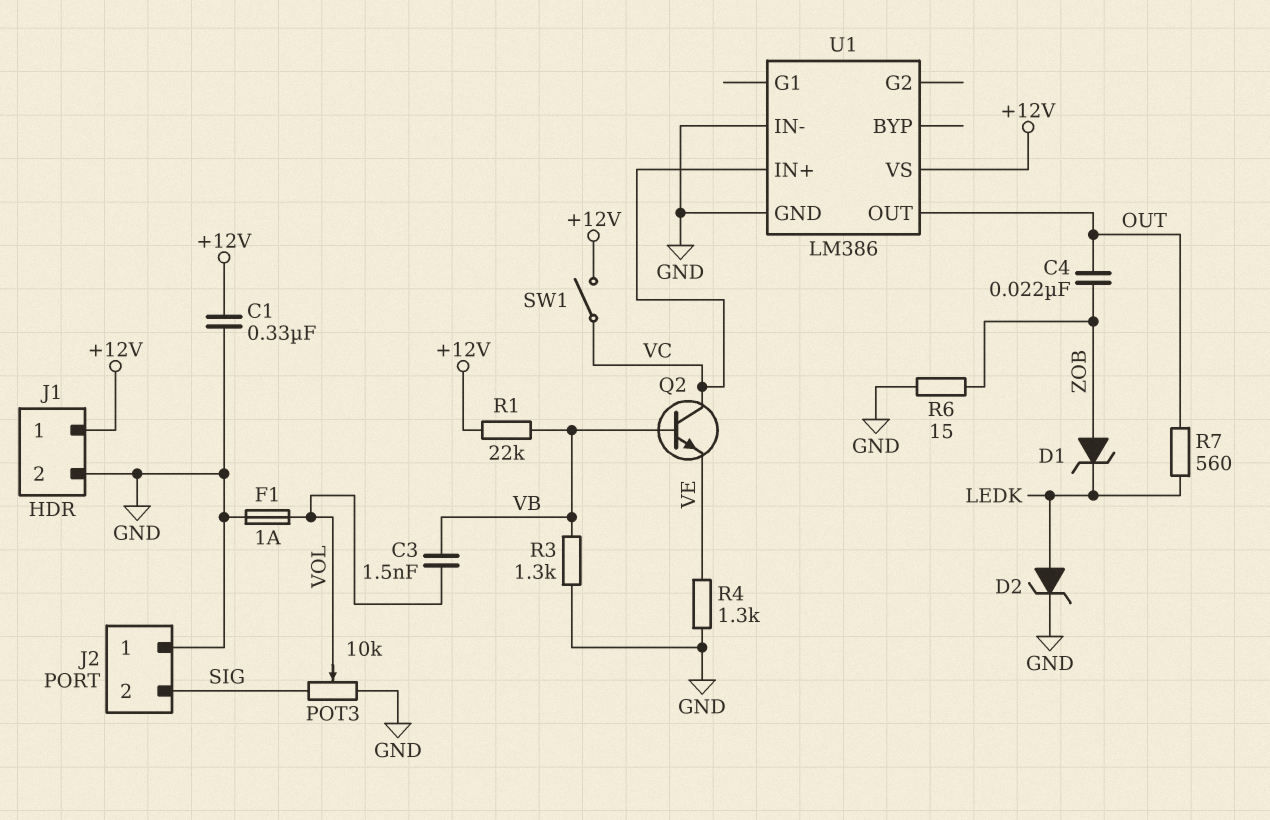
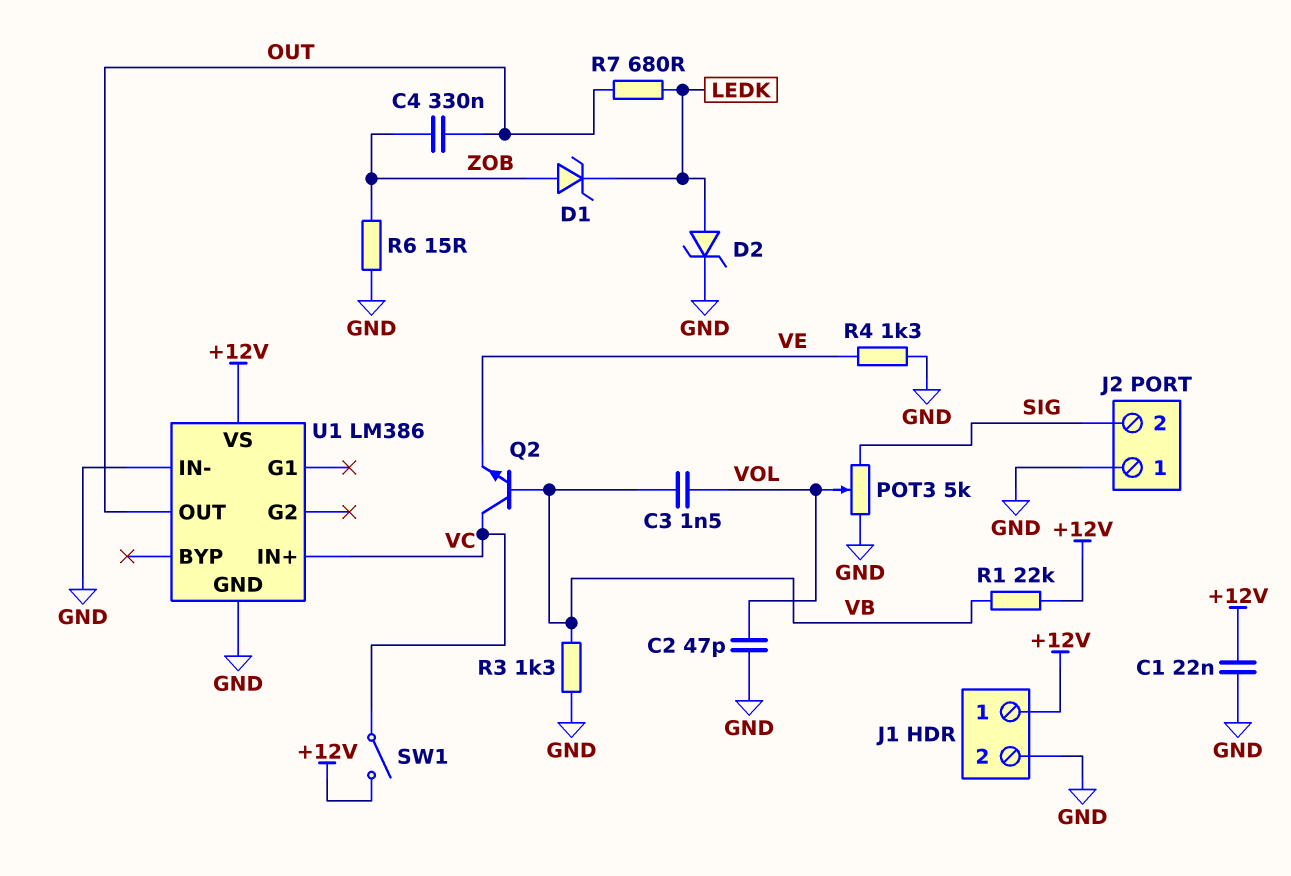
C1: 330nF (+12V, GND) -> 22nF (+12V, GND)
C2: none -> 47pF (GND, VOL)
C4: 22nF (OUT, ZOB) -> 330nF (OUT, ZOB)
F1: 1A (GND, VOL) -> none
POT3: 10k (GND, SIG, wiper VOL) -> 5k (GND, SIG, wiper VOL)
R7: 560 (LEDK, OUT) -> 680 (LEDK, OUT)

